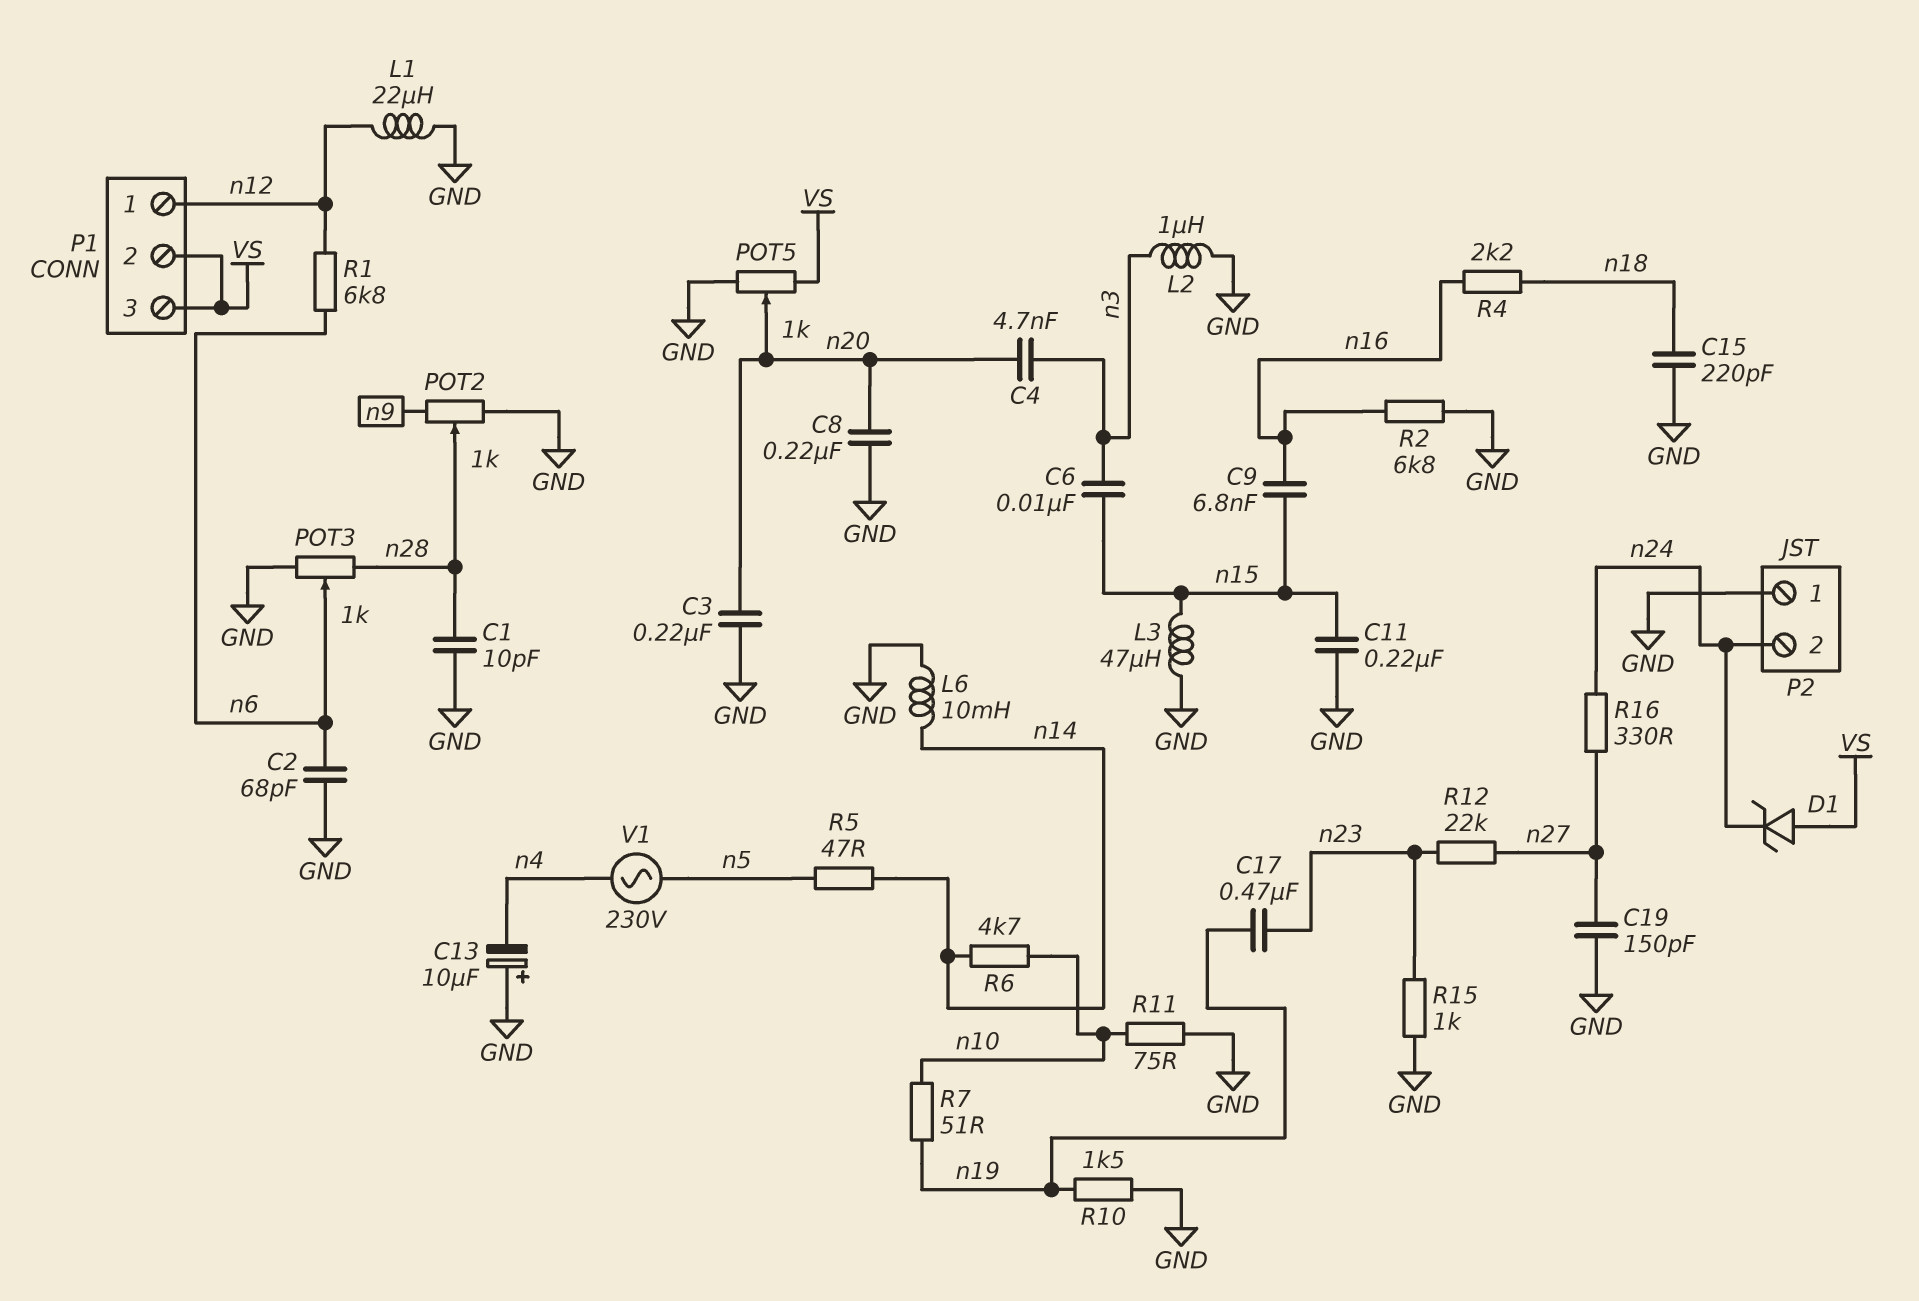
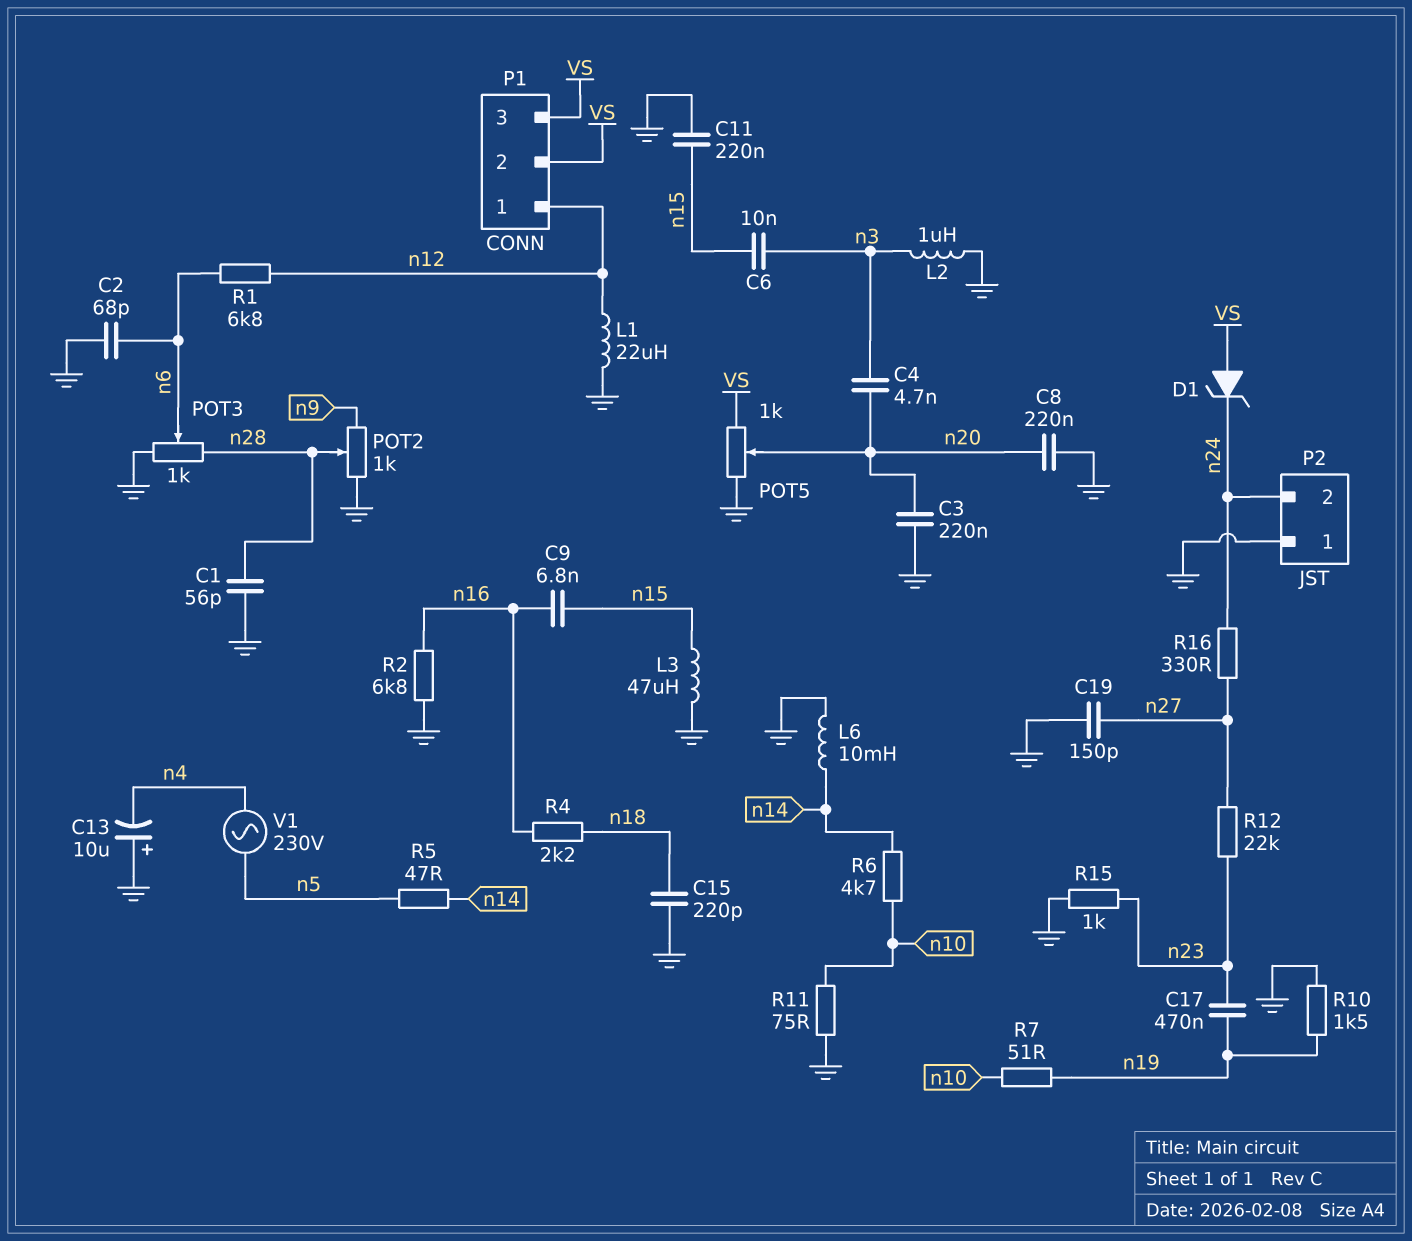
C1: 10pF (GND, n28) -> 56pF (GND, n28)

